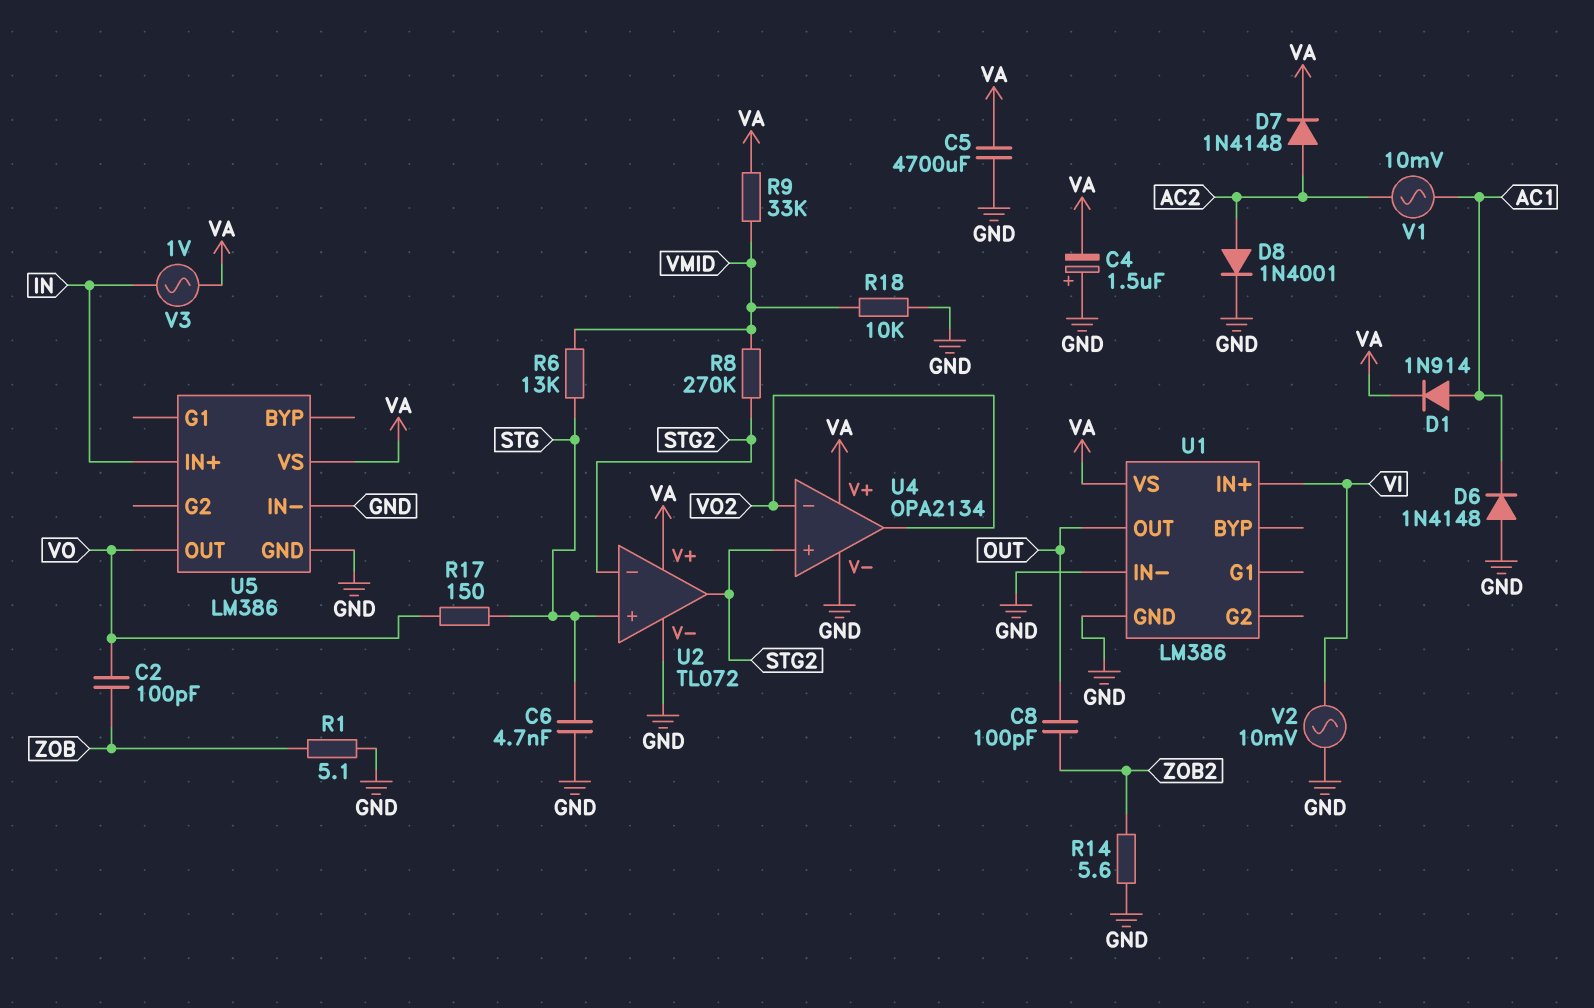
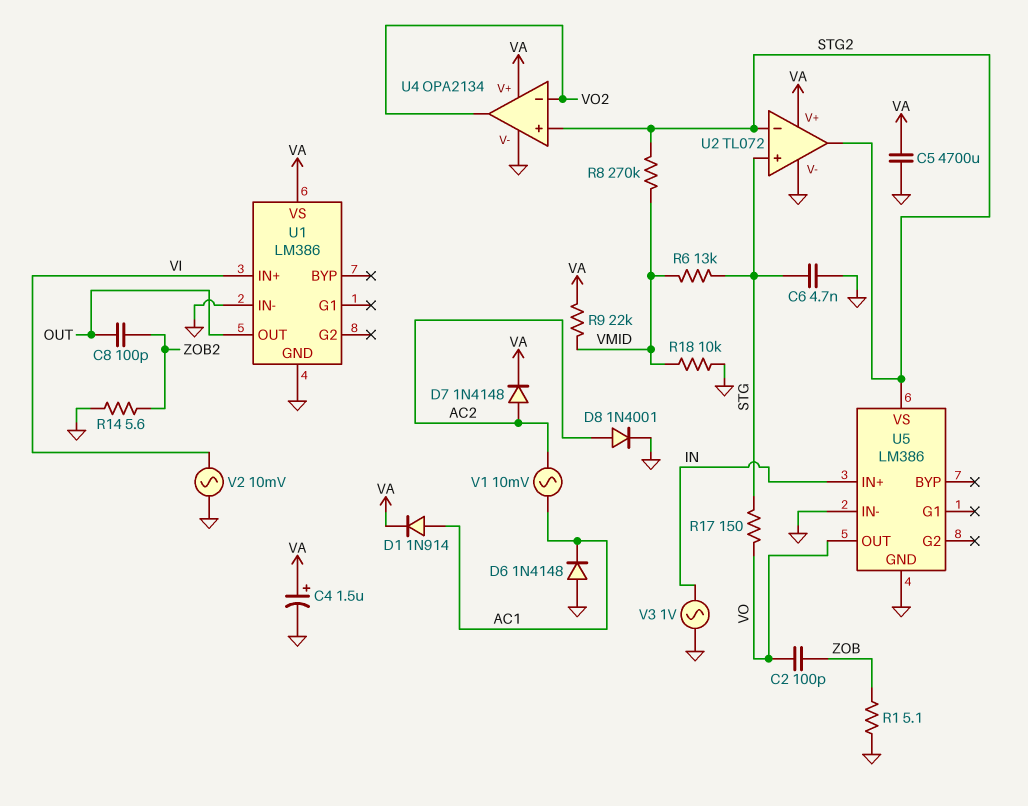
C4: 1.5uF (plus GND, minus VA) -> 1.5uF (plus VA, minus GND)
R9: 33k (VA, VMID) -> 22k (VA, VMID)
U5 pin VS: VA -> STG2
V3: AC 1V (IN, VA) -> AC 1V (GND, IN)

